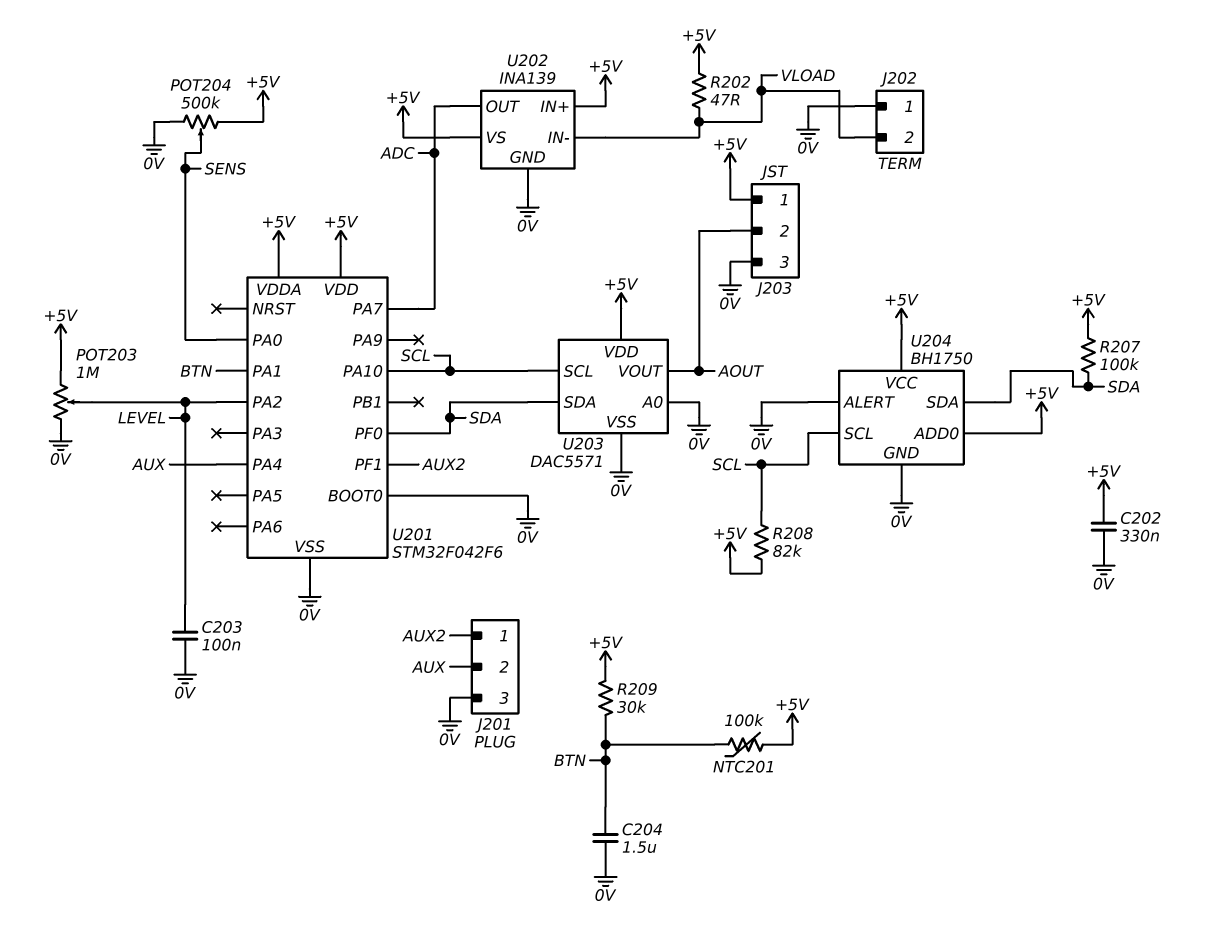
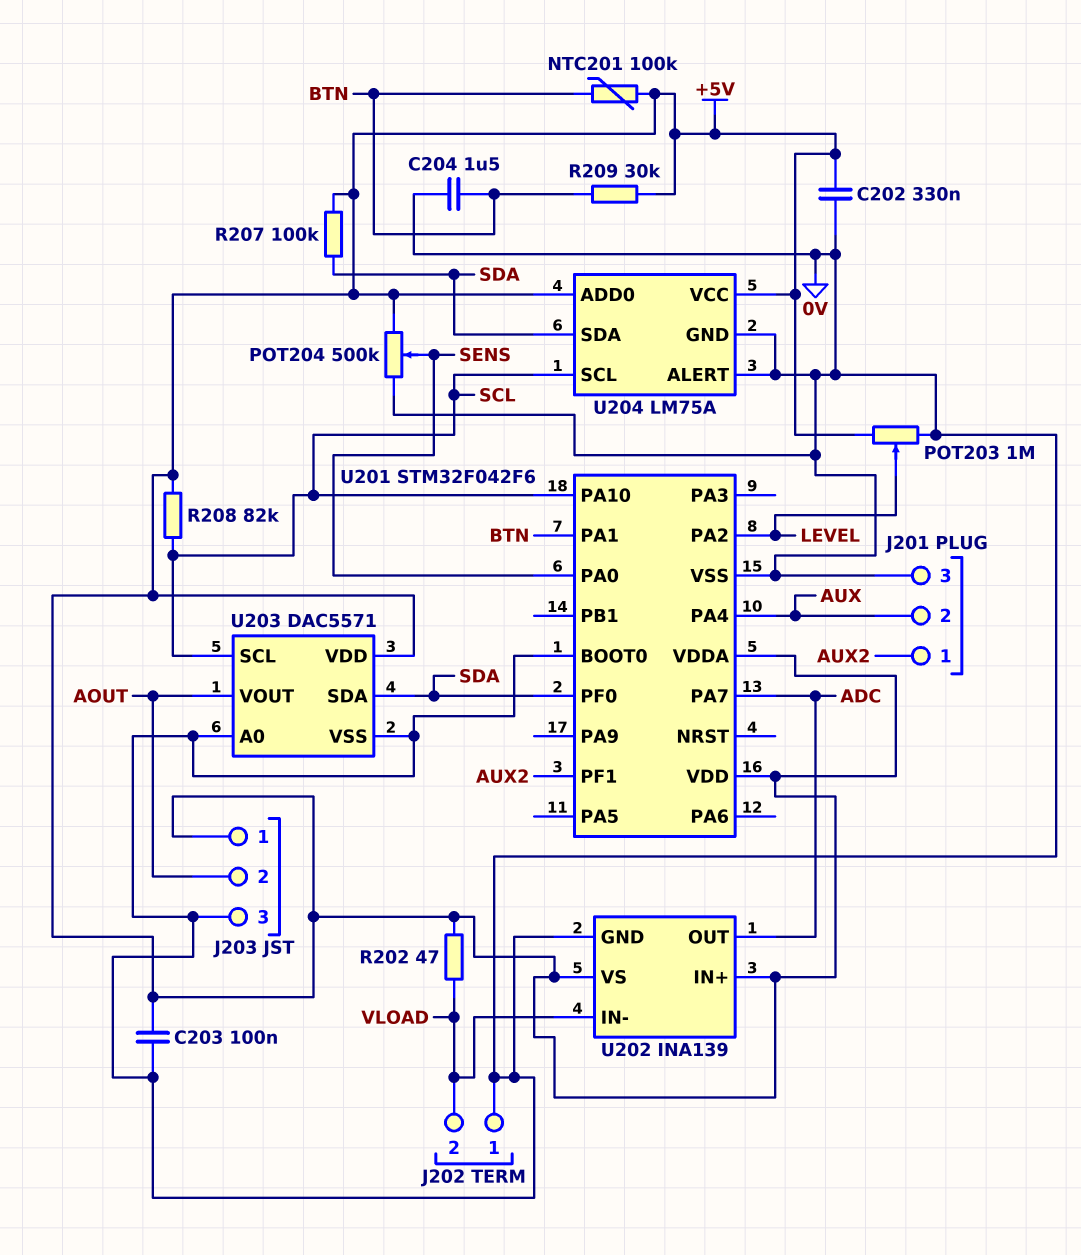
C203: 100nF (0V, LEVEL) -> 100nF (+5V, 0V)
U204: BH1750 -> LM75A

